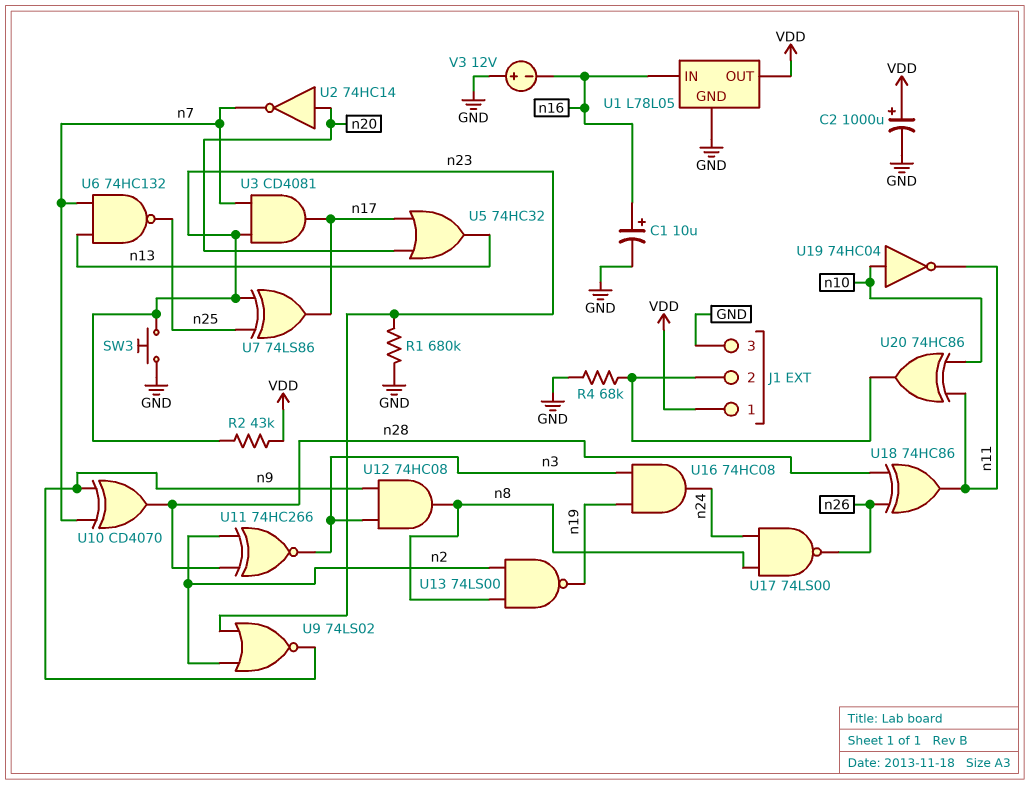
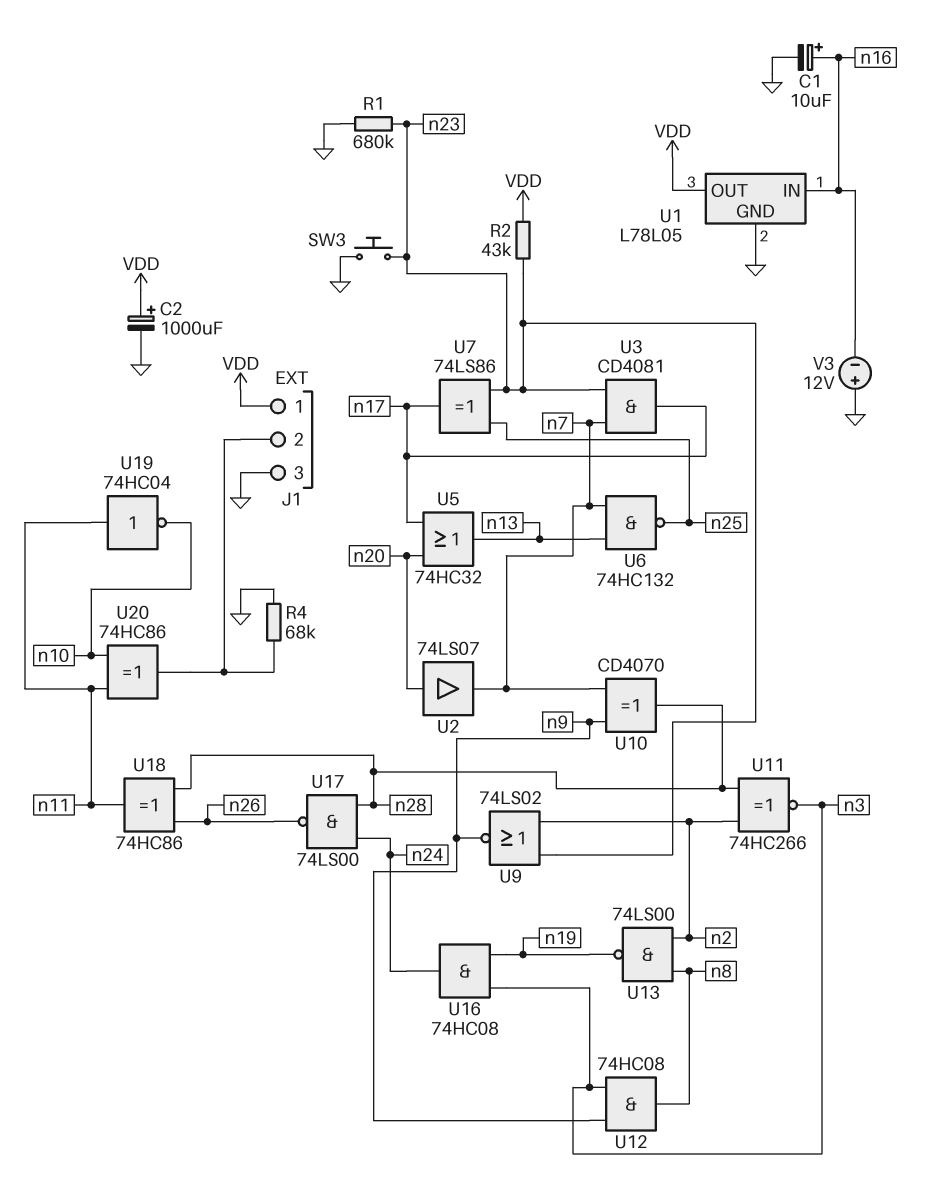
U2: NOT 74HC14 (in n20, out n7) -> buffer 74LS07 (in n20, out n7)
U17: NAND 74LS00 (in n8, in n24, out n26) -> NAND 74LS00 (in n24, in n28, out n26)
U19: NOT 74HC04 (in n10, out n11) -> NOT 74HC04 (in n11, out n10)

